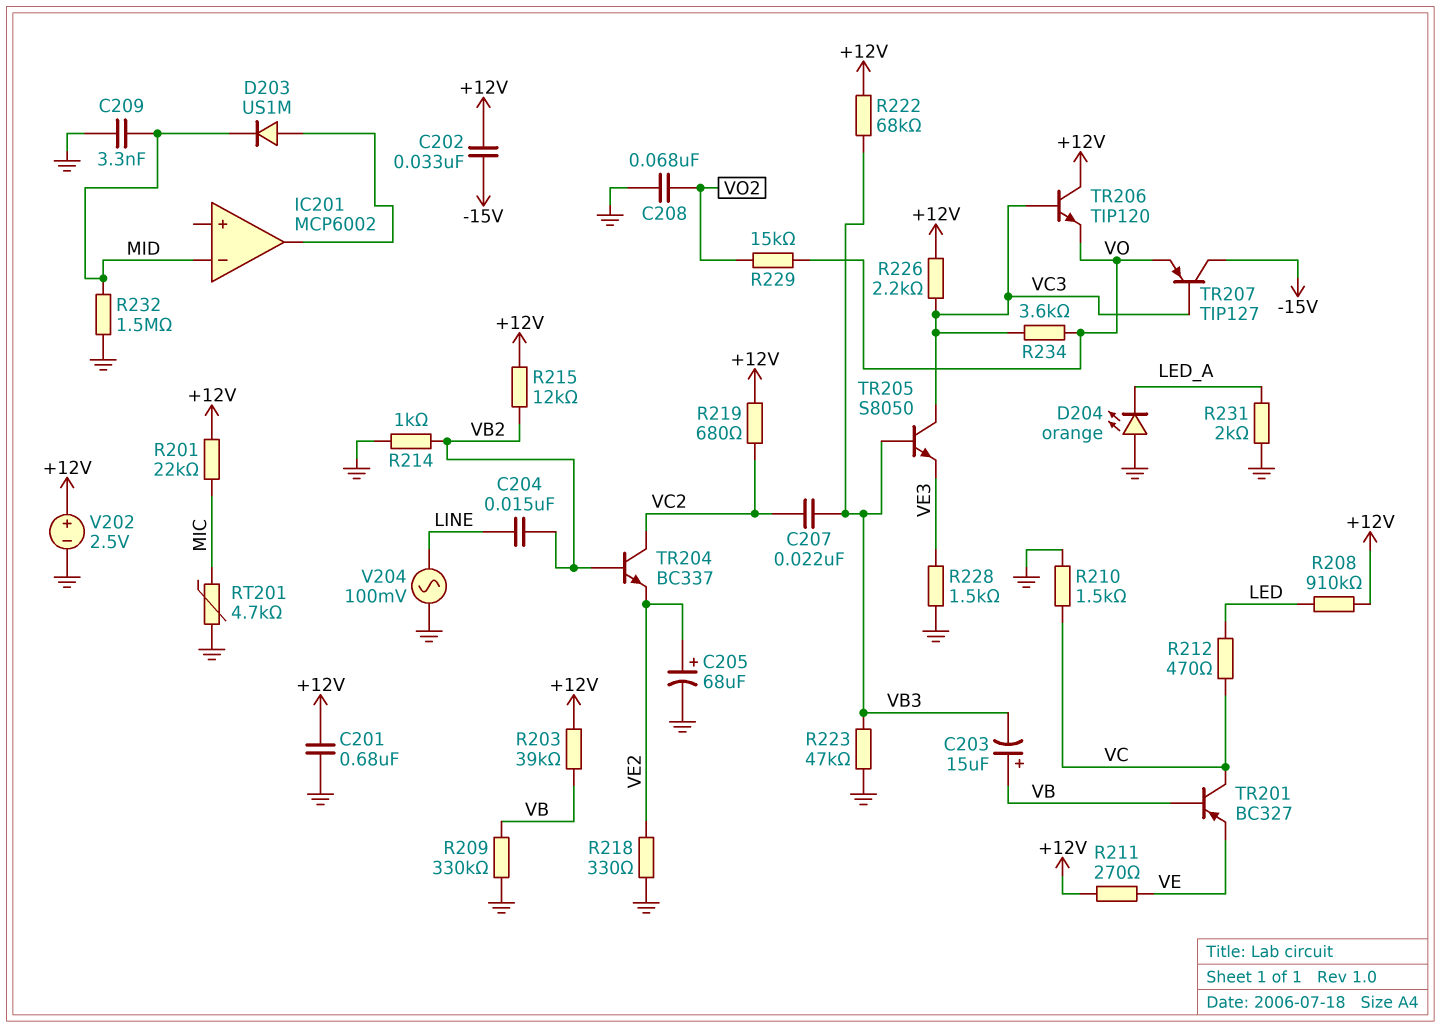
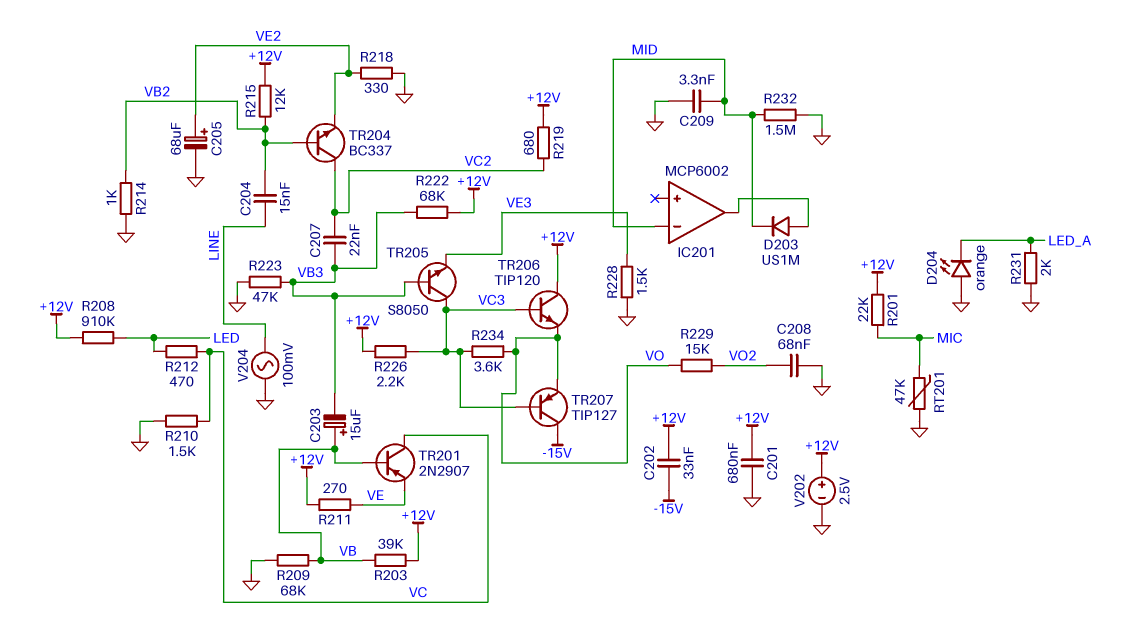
R209: 330k (GND, VB) -> 68k (GND, VB)
RT201: 4.7k (GND, MIC) -> 47k (GND, MIC)
TR201: PNP BC327 (B VB, C VC, E VE) -> PNP 2N2907 (B VB, C VC, E VE)

